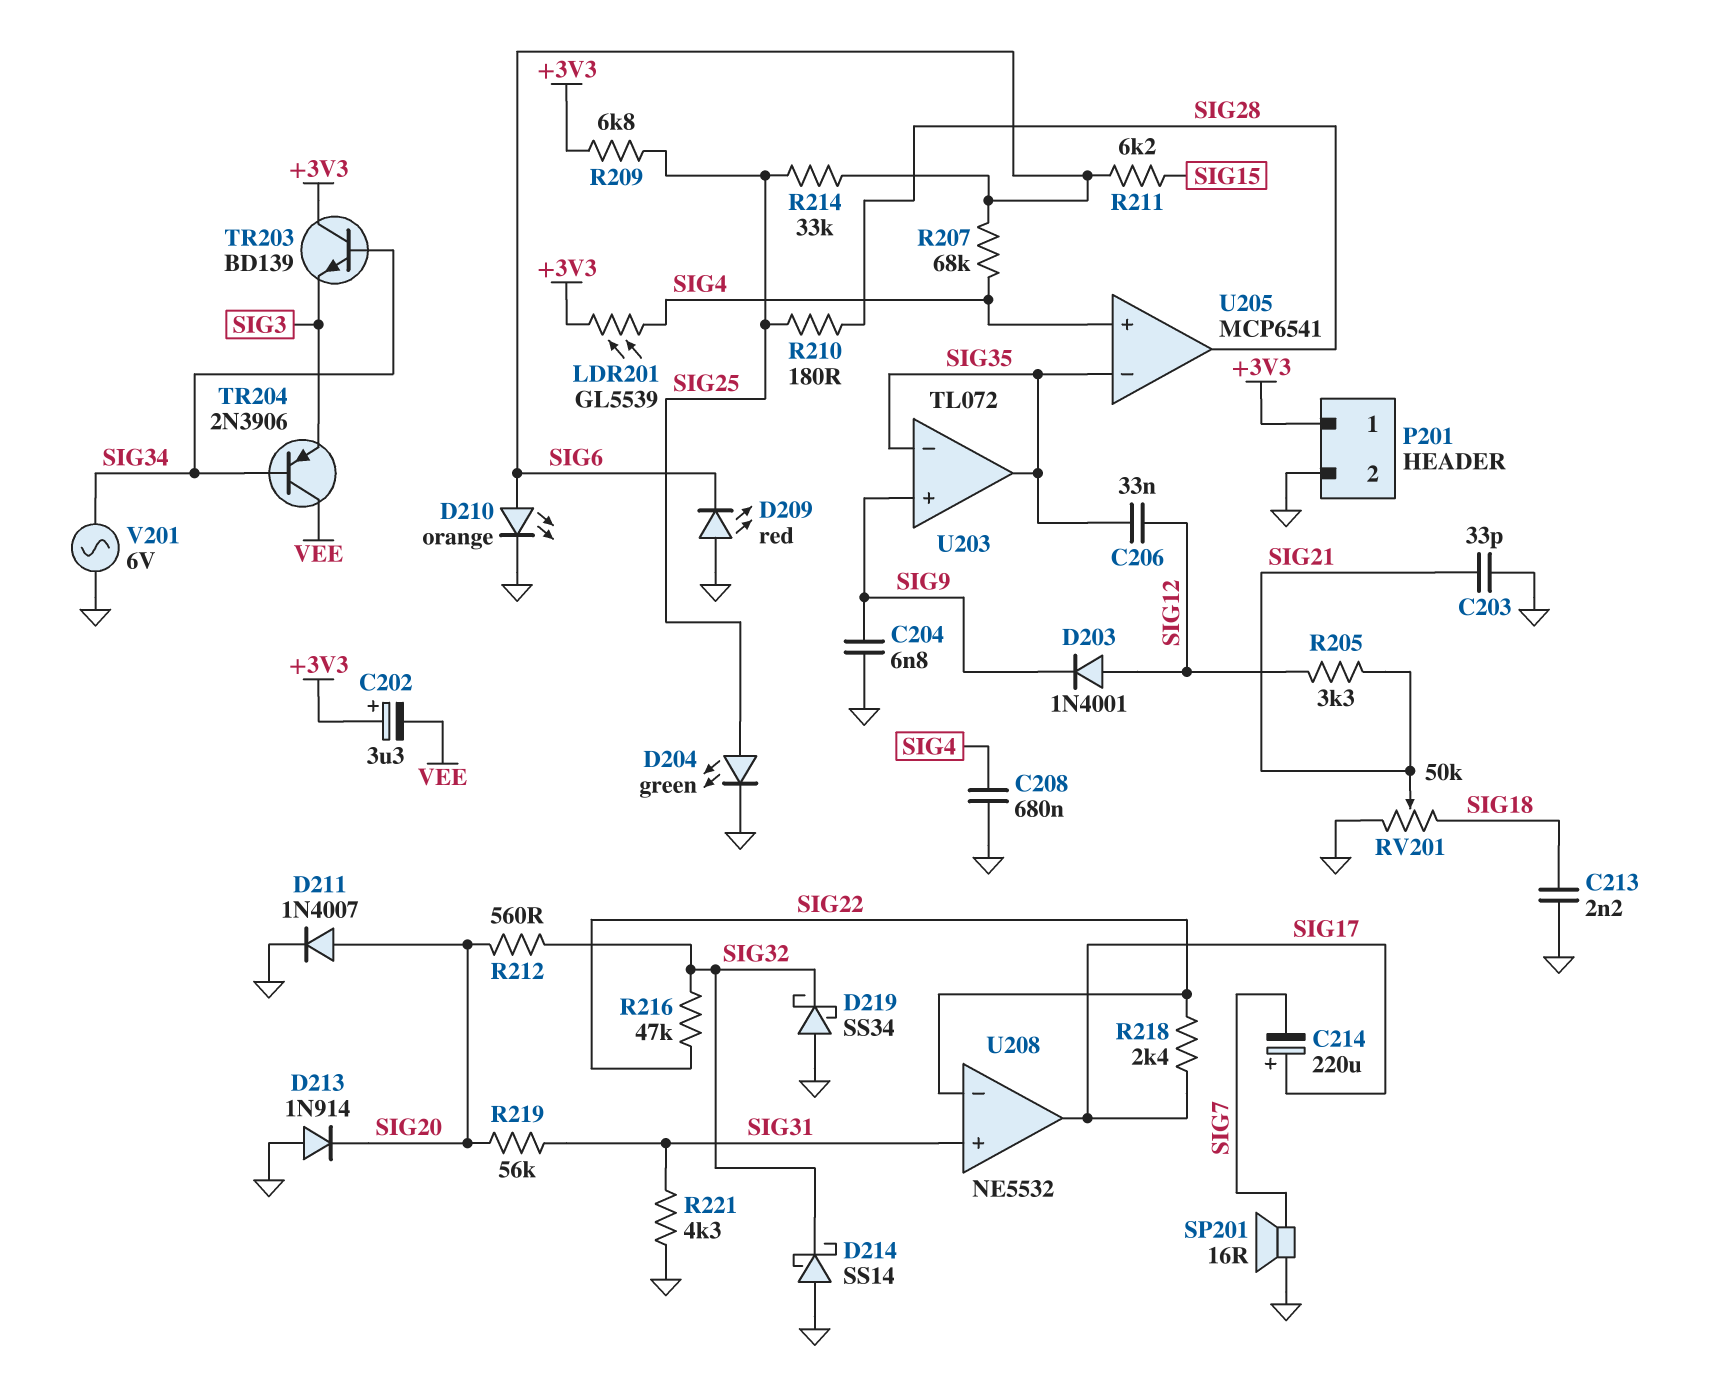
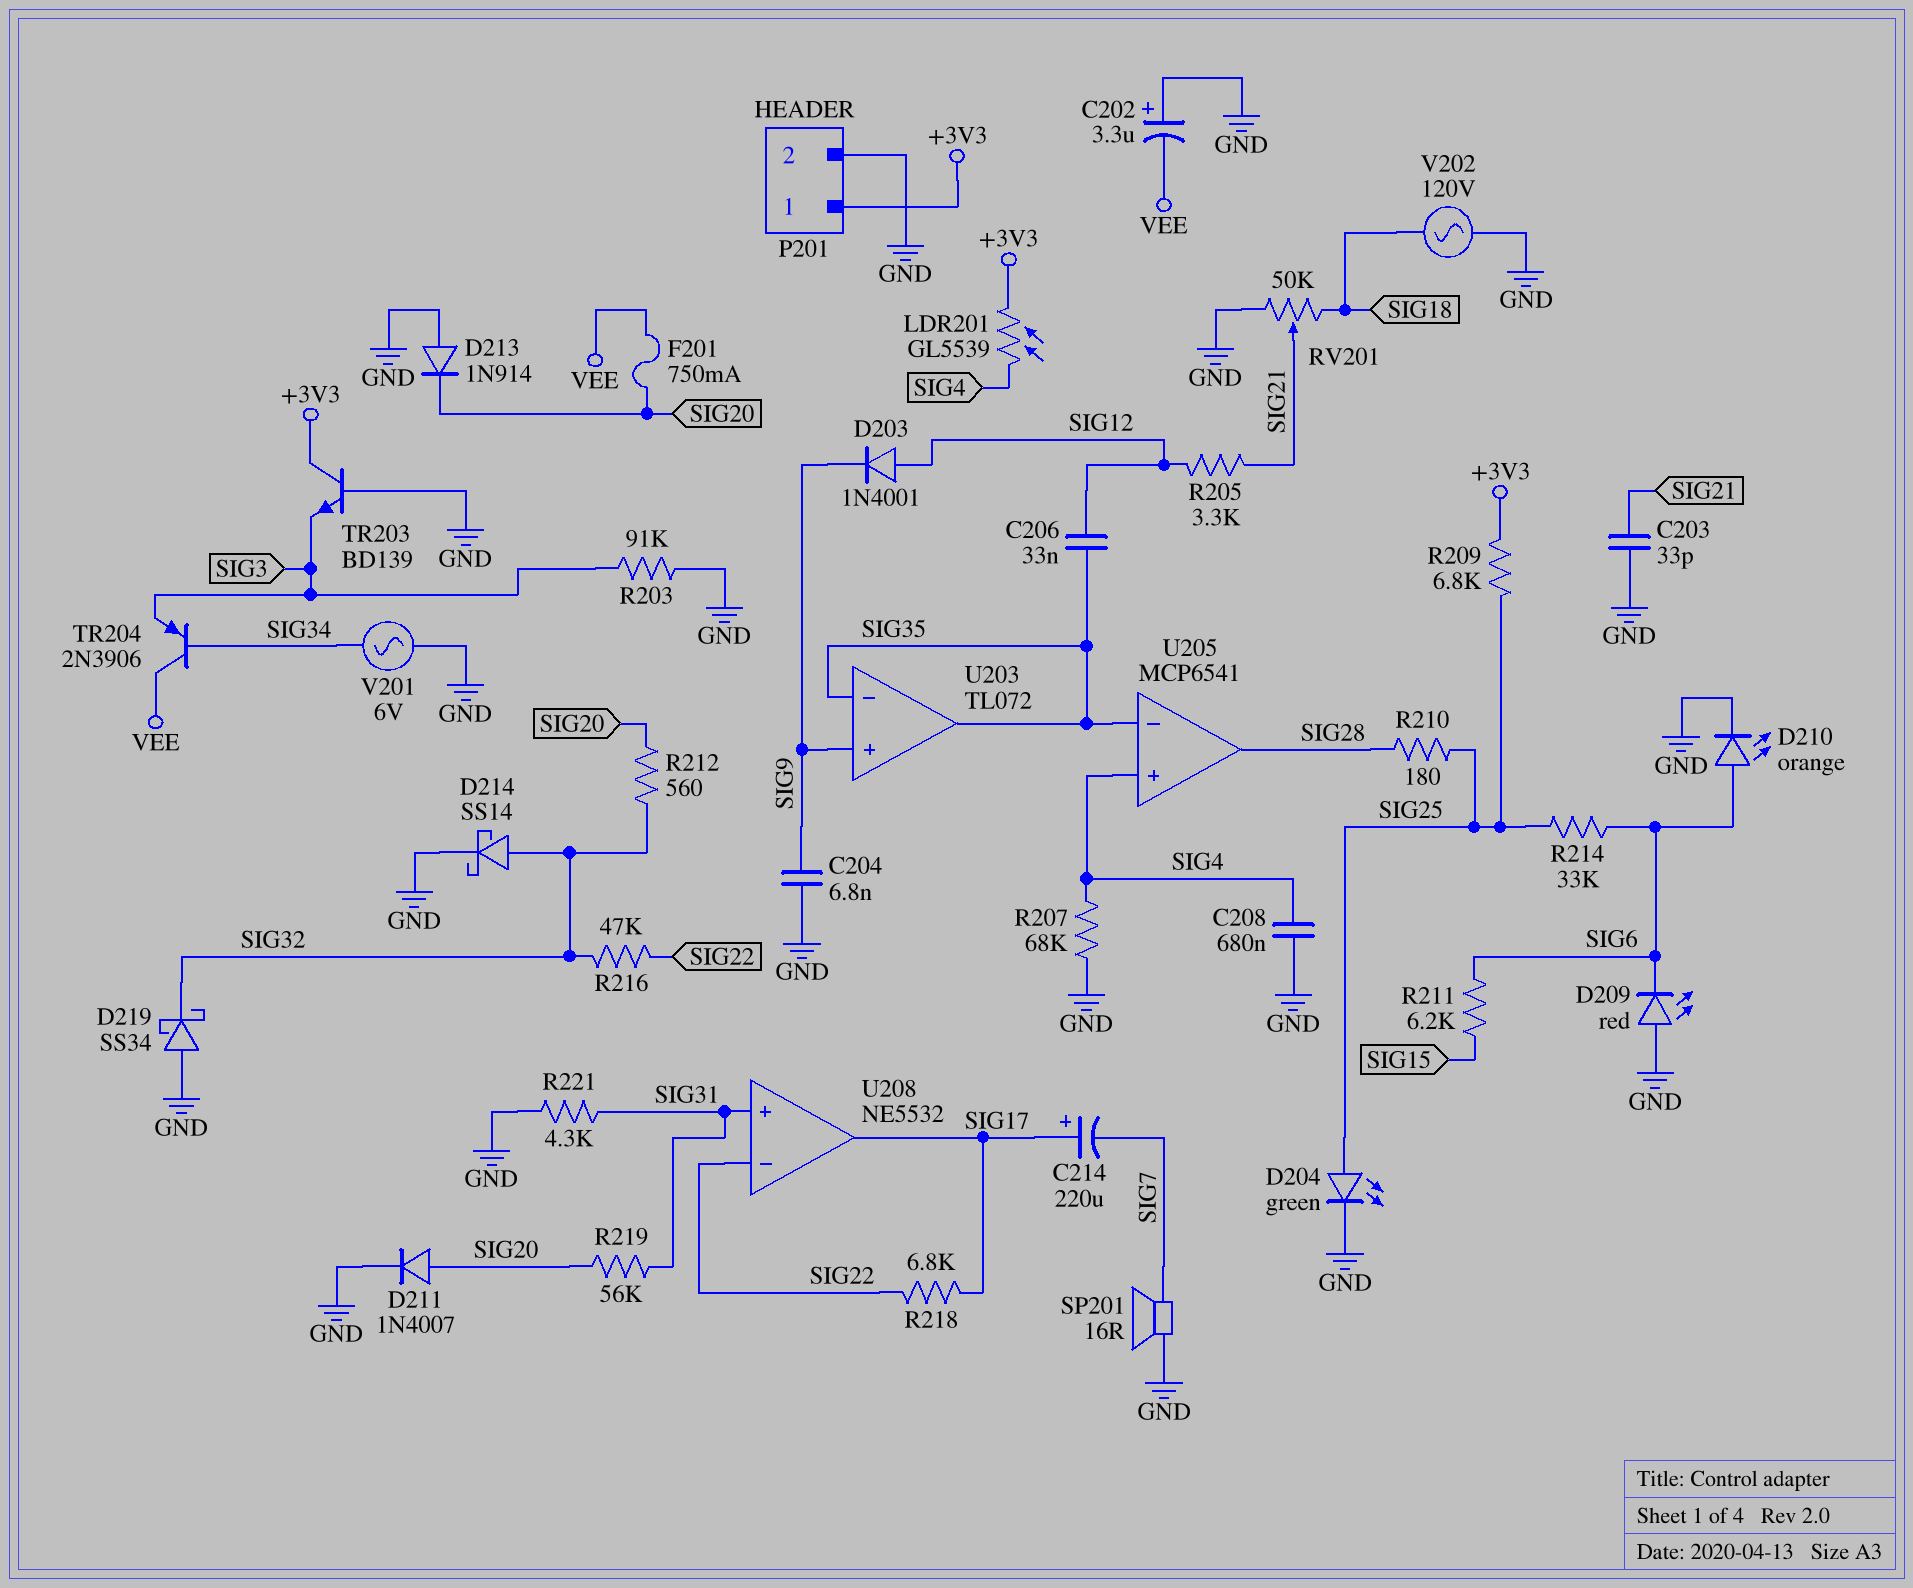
C202: 3.3uF (plus +3V3, minus VEE) -> 3.3uF (plus GND, minus VEE)
C213: 2.2nF (GND, SIG18) -> none
D214: schottky SS14 (A GND, K SIG32) -> schottky SS14 (A SIG32, K GND)
F201: none -> 750mA (SIG20, VEE)
R203: none -> 91k (GND, SIG3)
R207: 68k (SIG4, SIG6) -> 68k (GND, SIG4)
R218: 2.4k (SIG17, SIG22) -> 6.8k (SIG17, SIG22)
TR203: NPN BD139 (B SIG34, C +3V3, E SIG3) -> NPN BD139 (B GND, C +3V3, E SIG3)
V202: none -> AC 120V (GND, SIG18)

